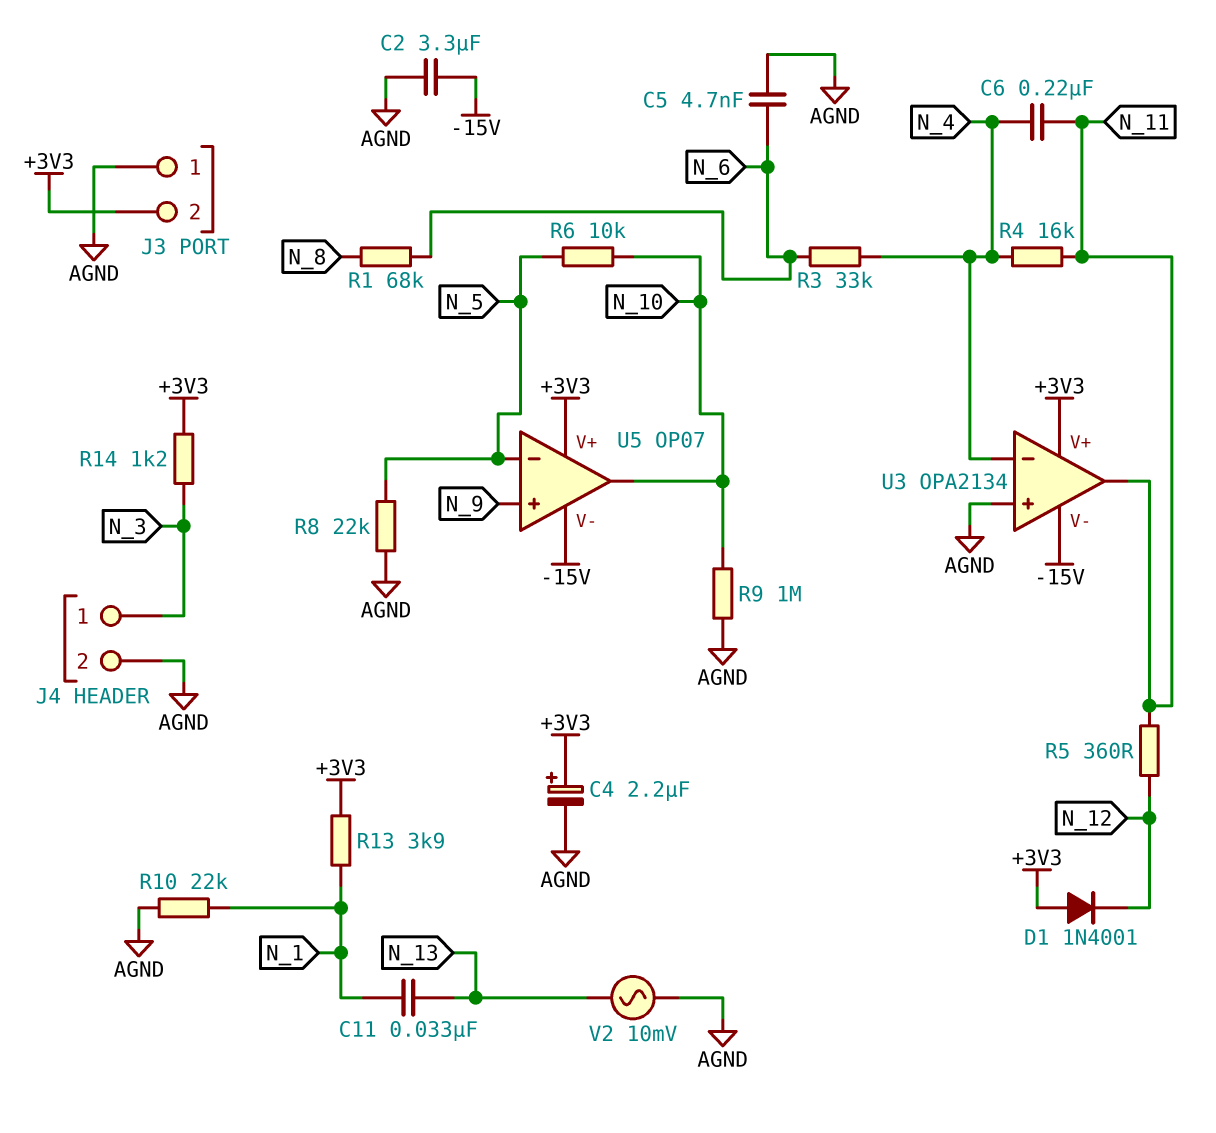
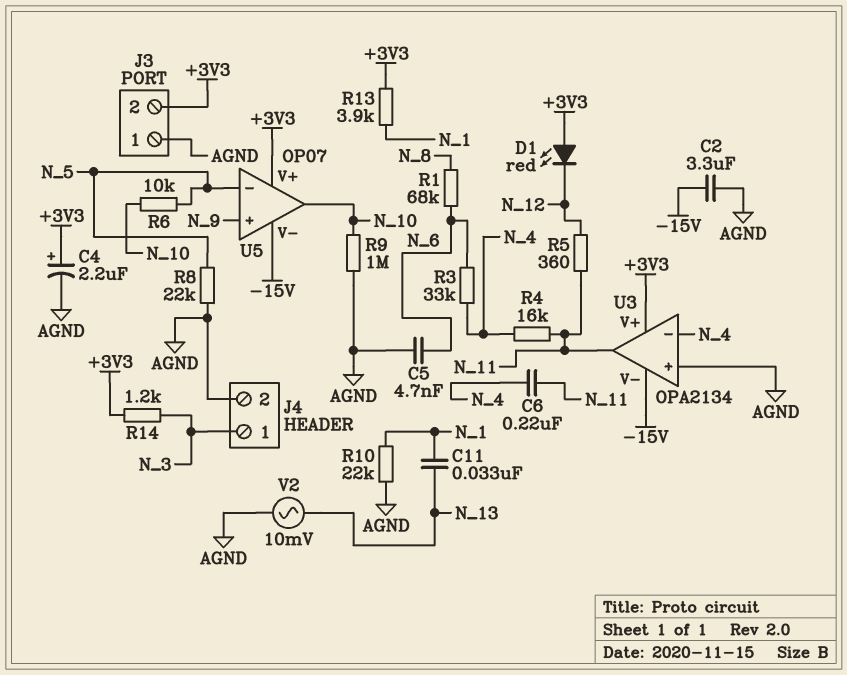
D1: diode 1N4001 (A +3V3, K N_12) -> LED red (A +3V3, K N_12)

